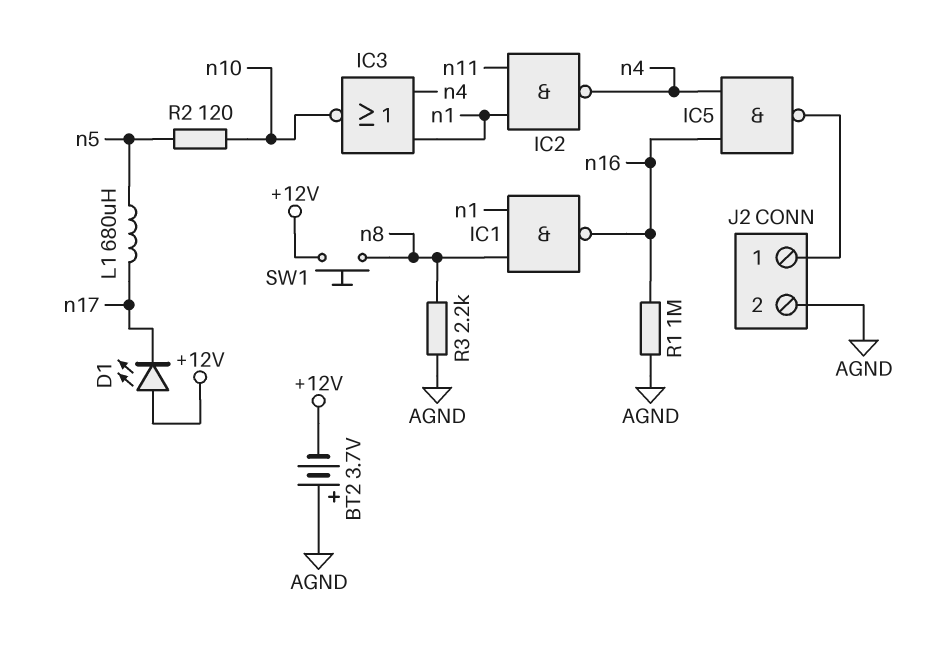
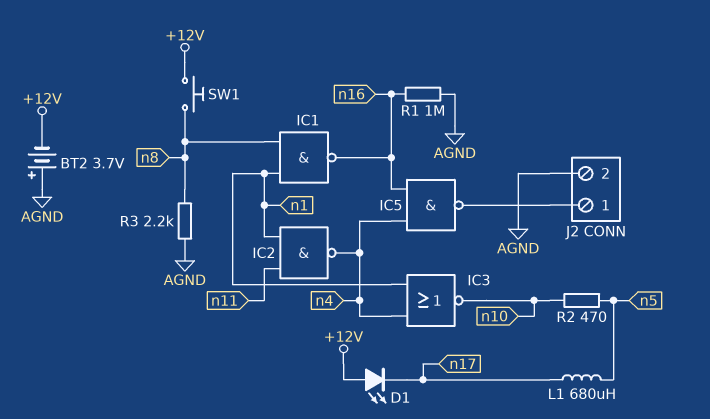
R2: 120 (n5, n10) -> 470 (n5, n10)

